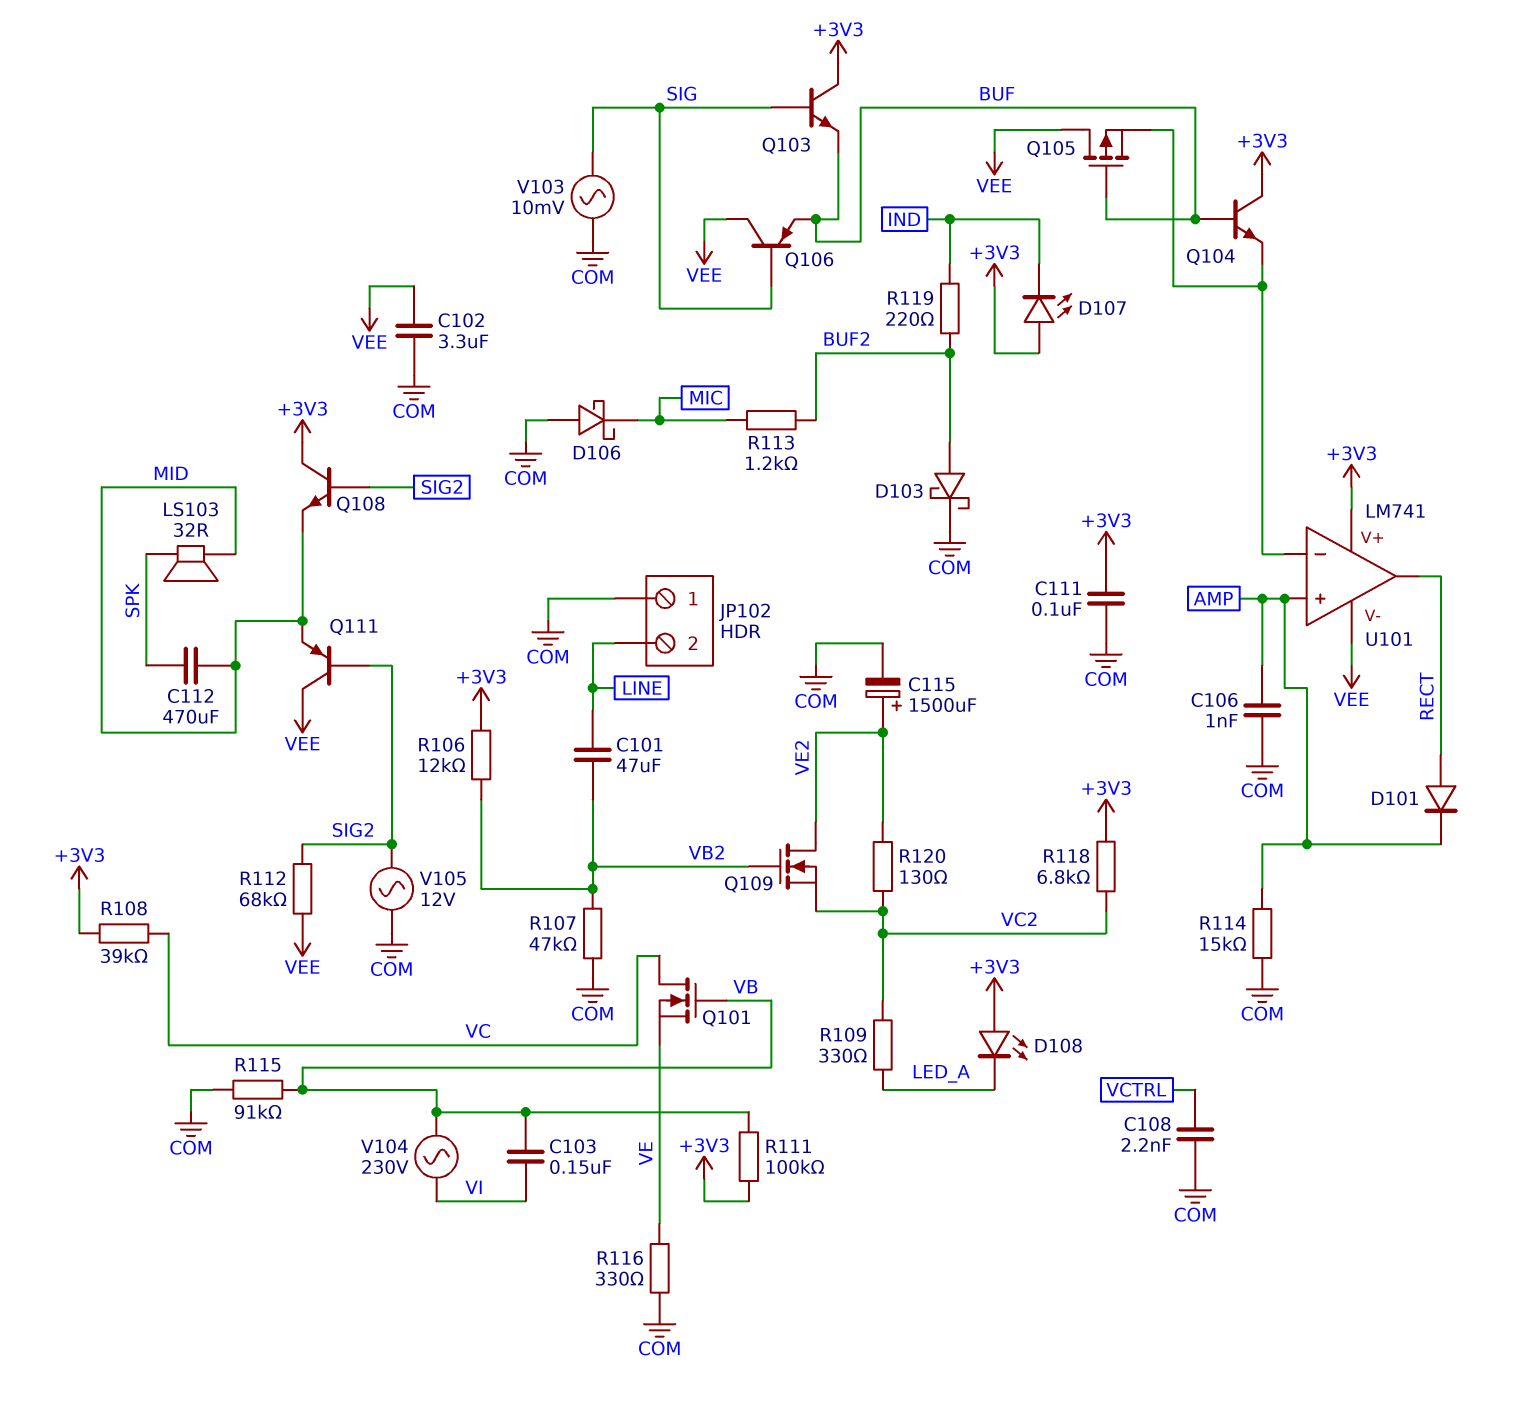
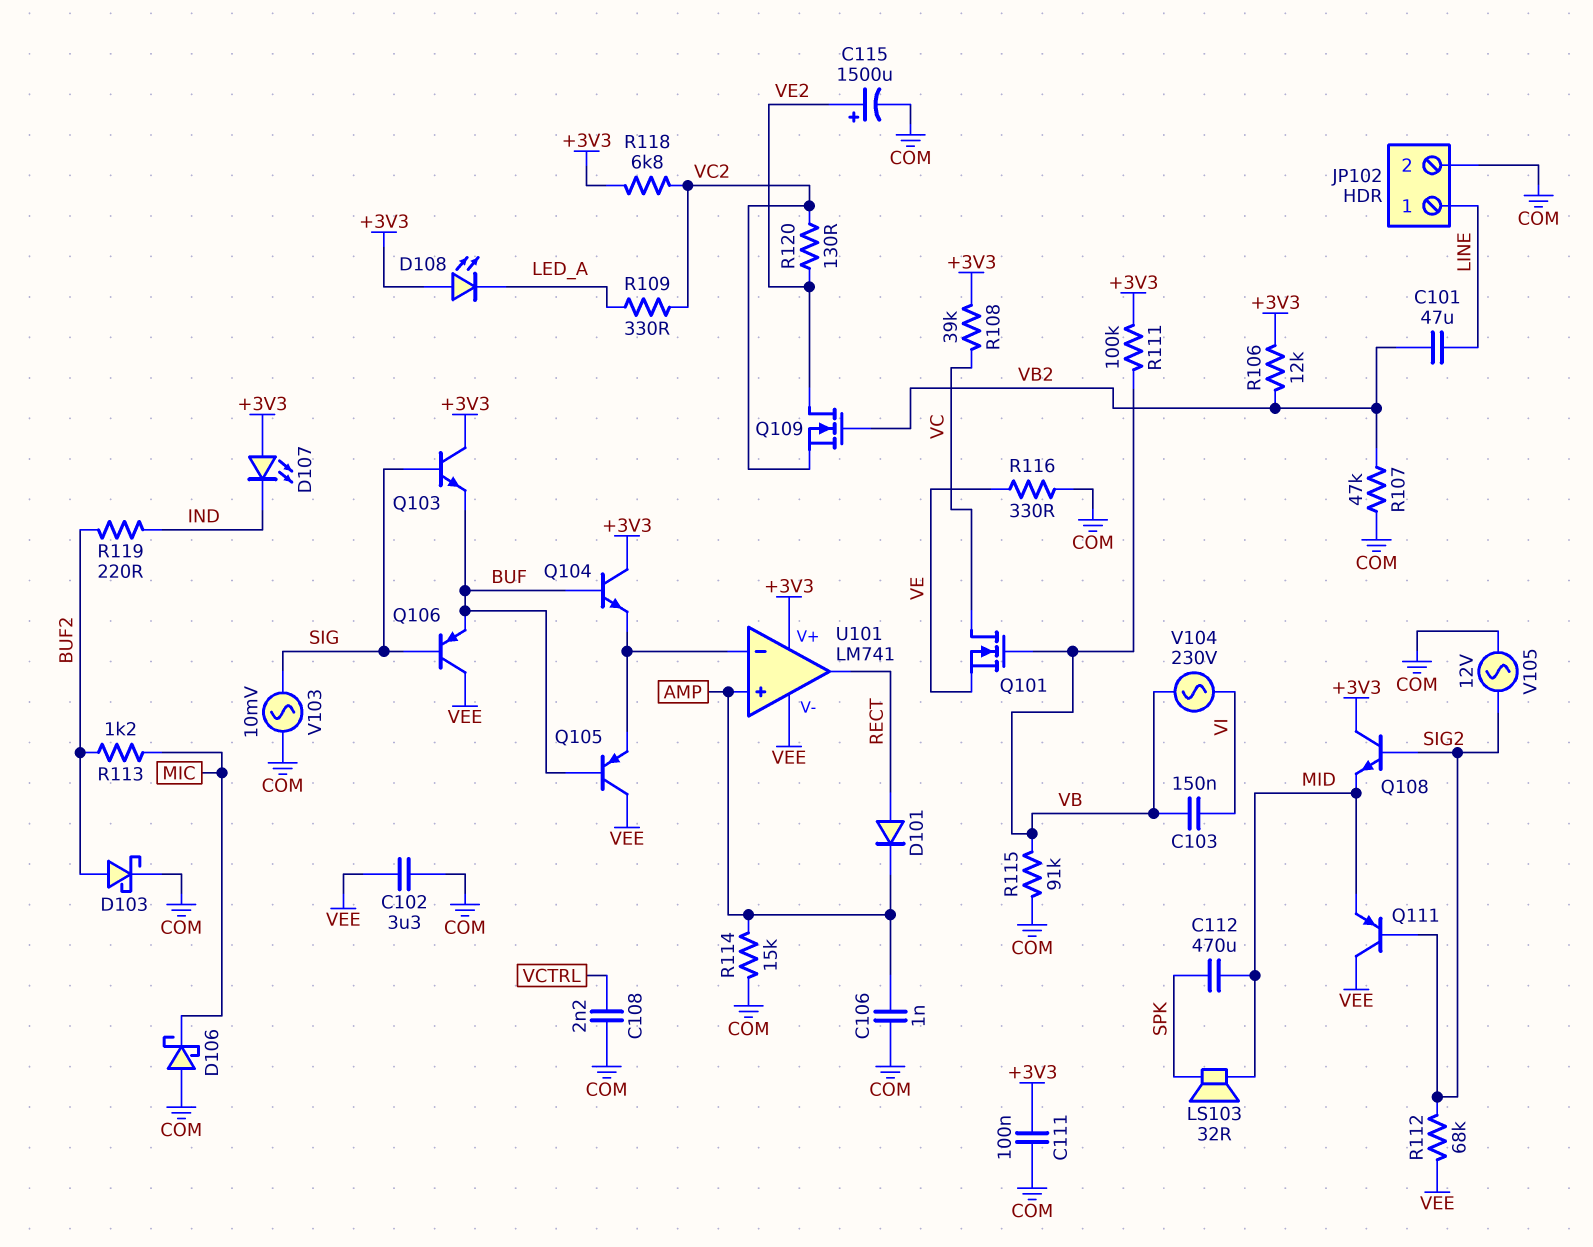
JP102 pin 1: COM -> LINE
JP102 pin 2: LINE -> COM
Q105: PMOS (G BUF, D VEE, S U101/in-) -> PNP (B BUF, C VEE, E U101/in-)

